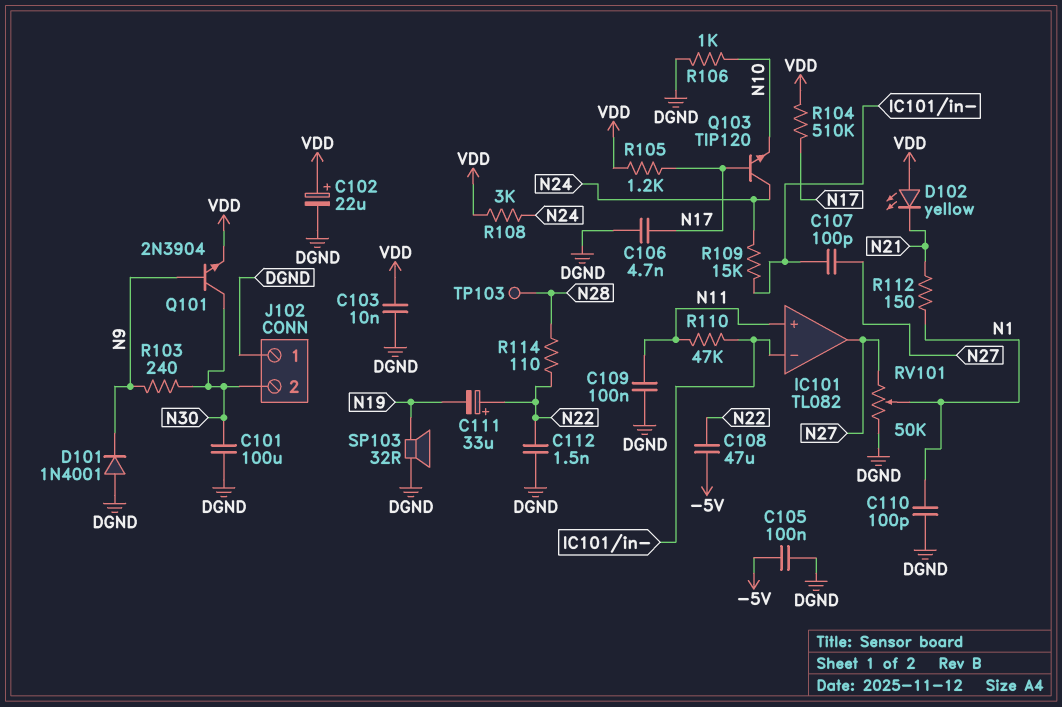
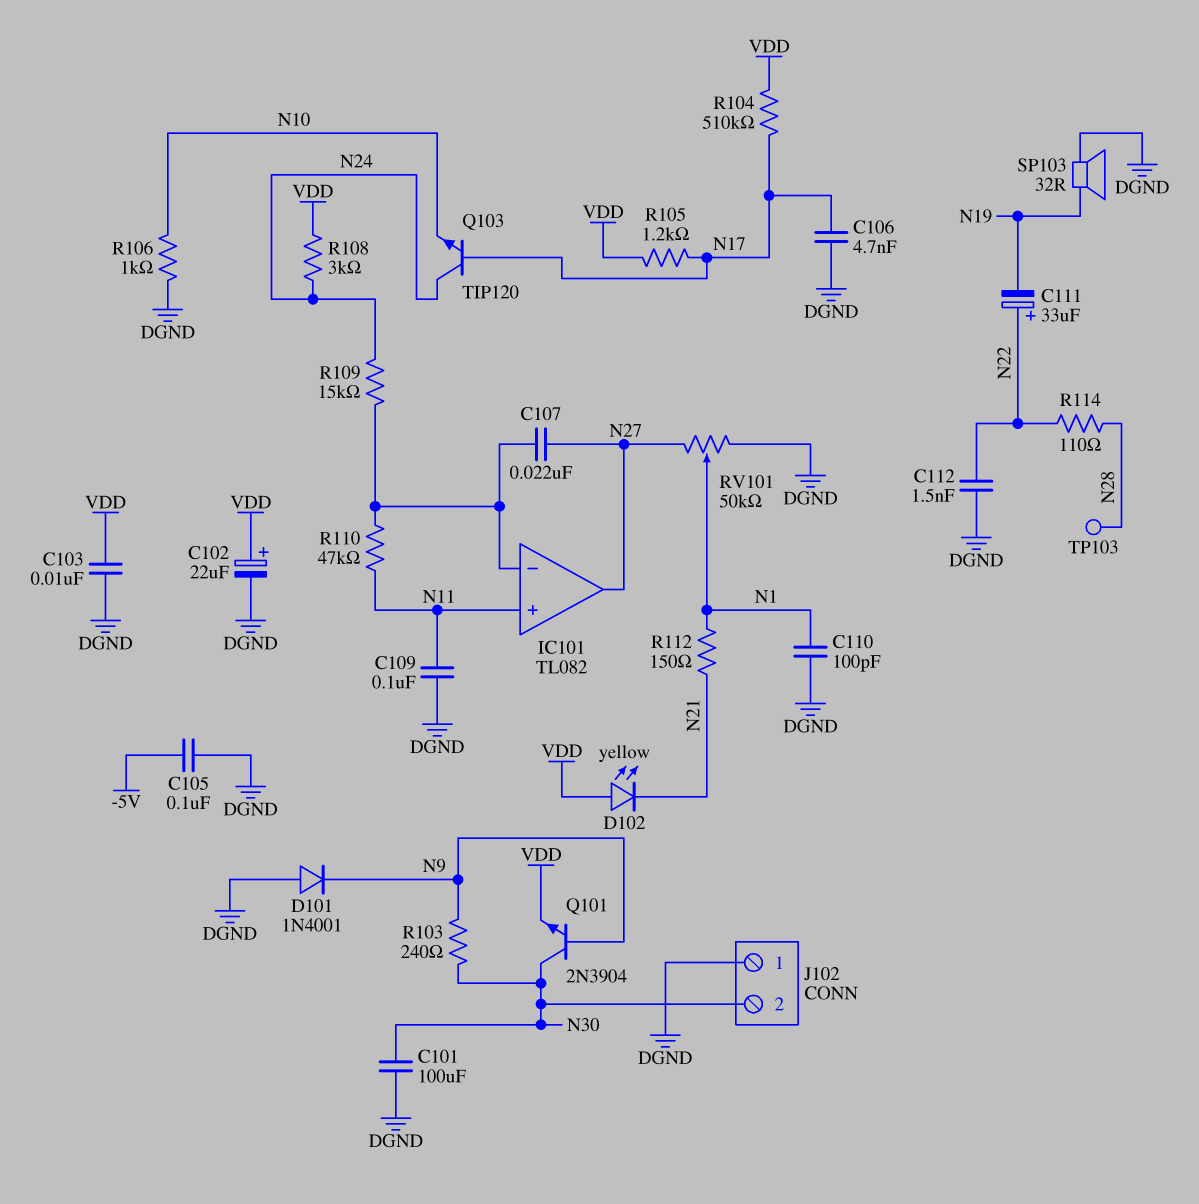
C107: 100pF (IC101/in-, N27) -> 22nF (IC101/in-, N27)
C108: 47uF (-5V, N22) -> none

